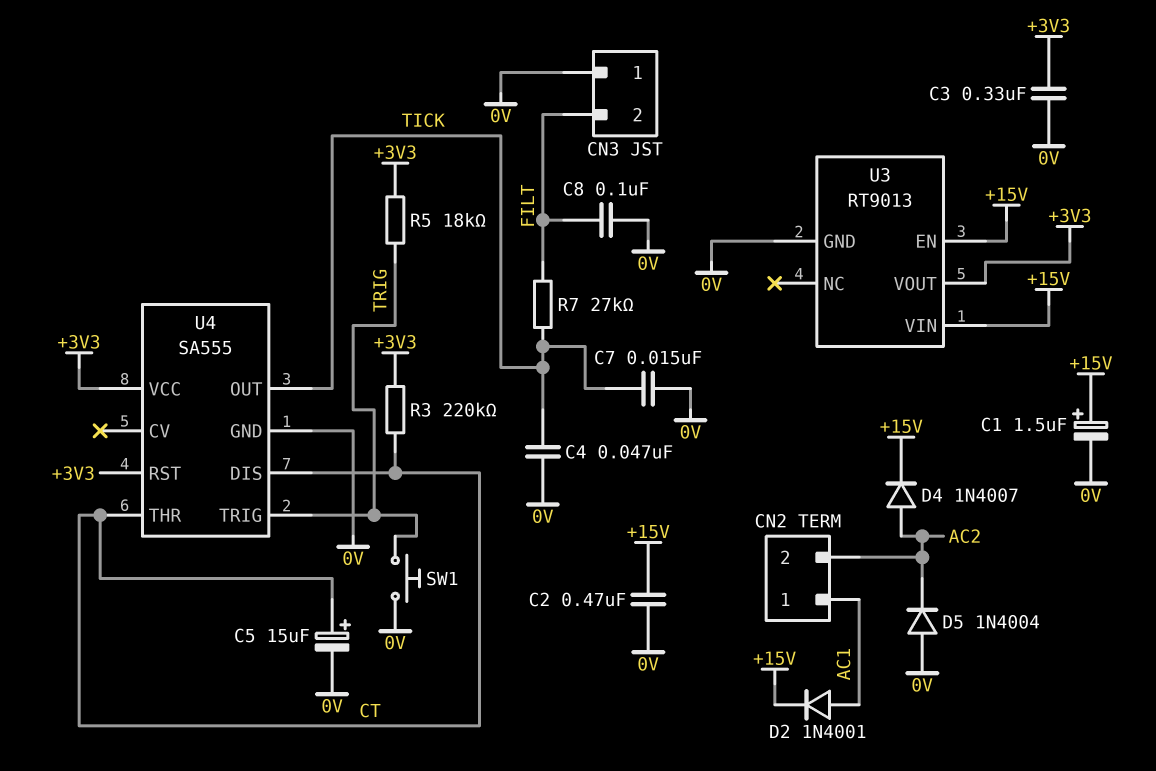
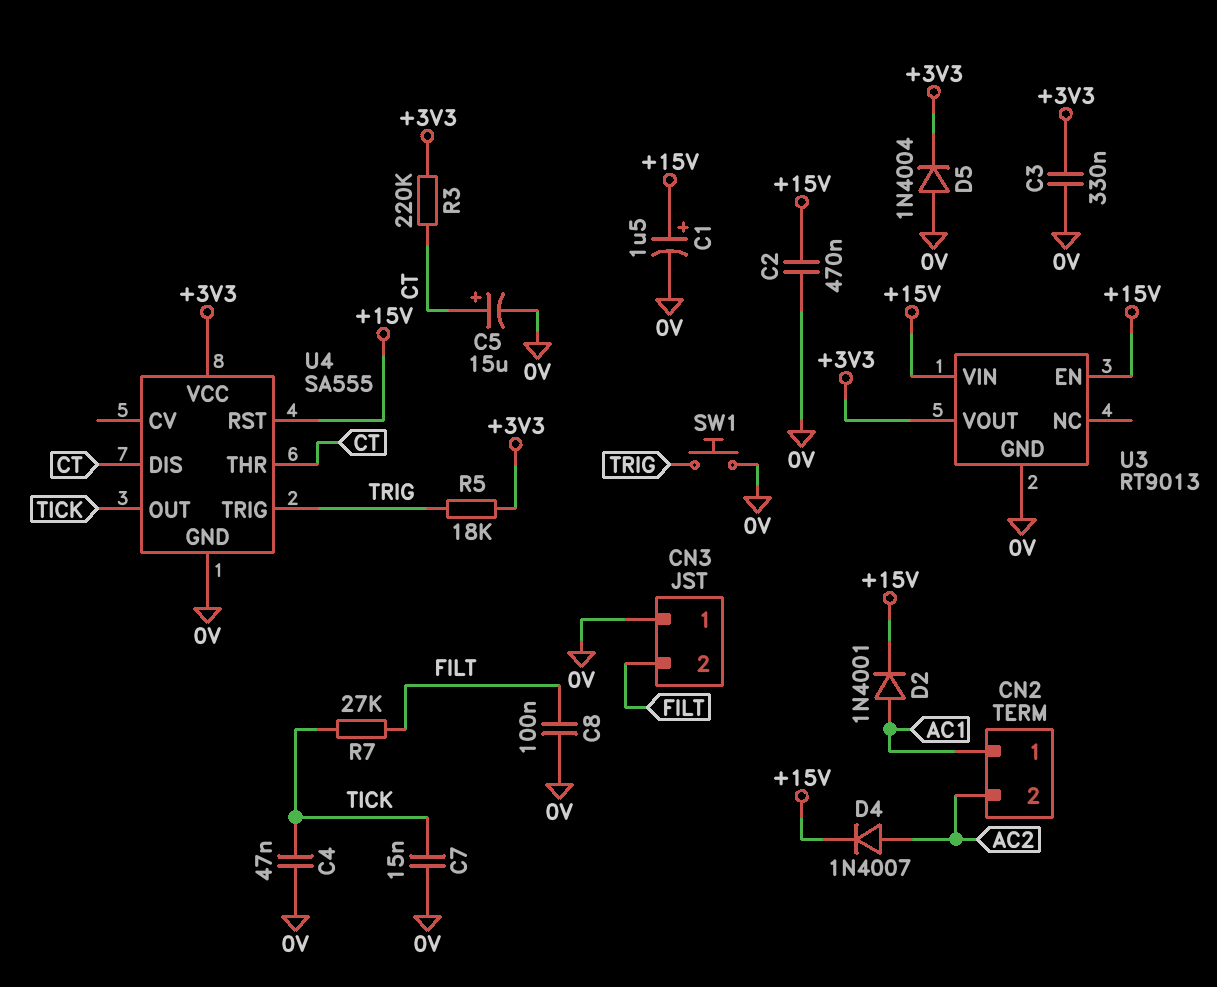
D5: diode 1N4004 (A 0V, K AC2) -> diode 1N4004 (A 0V, K +3V3)
U4 pin RST: +3V3 -> +15V

